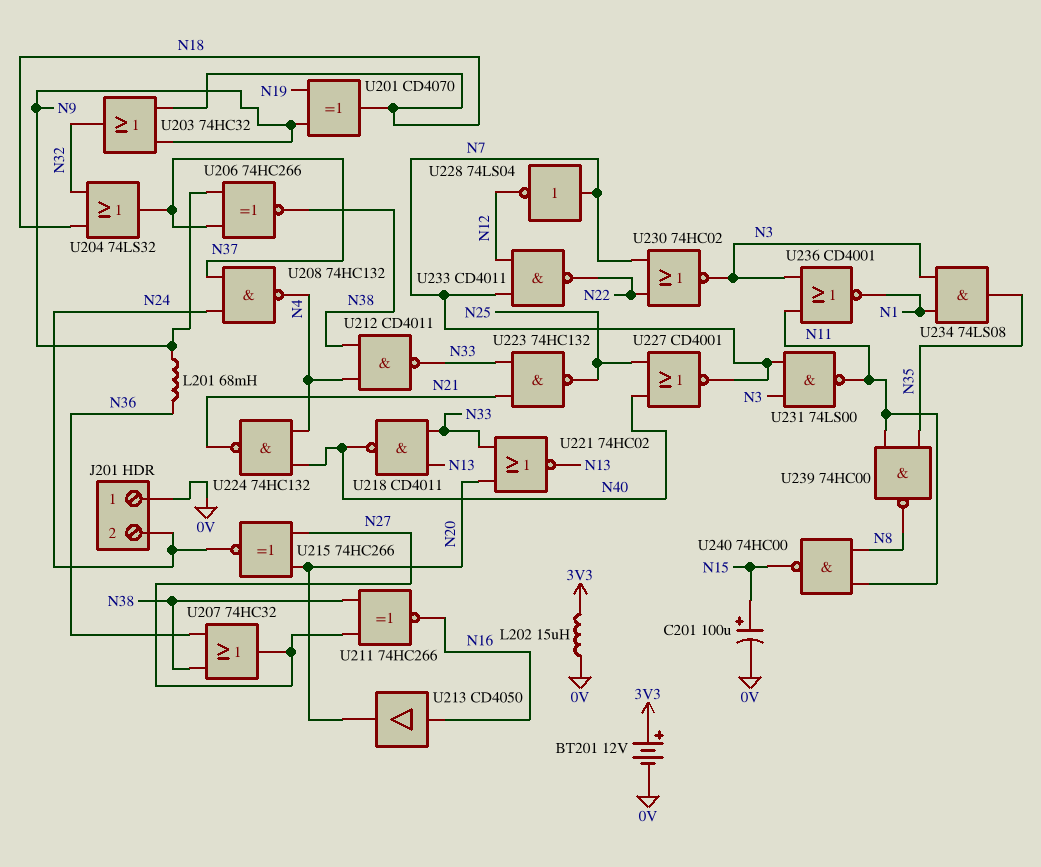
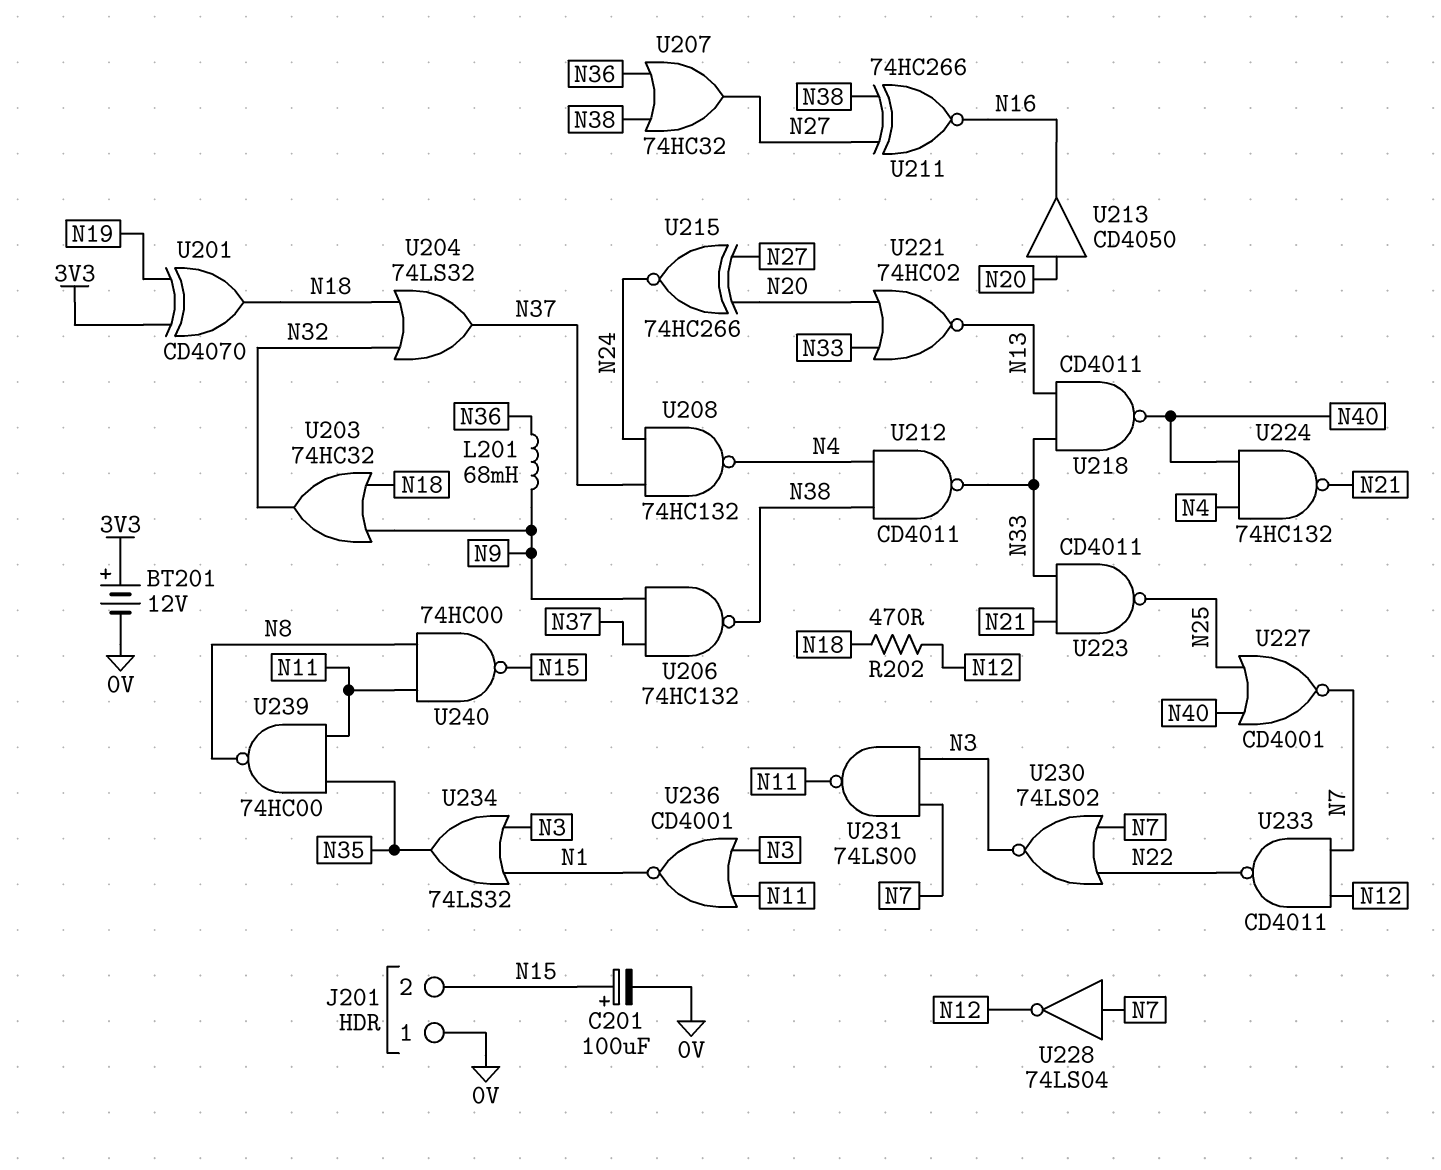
J201 pin 2: N24 -> N15
L202: 15uH (0V, 3V3) -> none
R202: none -> 470 (N12, N18)
U201: XOR CD4070 (in N9, in N19, out N18) -> XOR CD4070 (in 3V3, in N19, out N18)
U206: XNOR 74HC266 (in N9, in N37, out N38) -> NAND 74HC132 (in N9, in N37, out N38)
U213: buffer CD4050 (in N16, out N20) -> buffer CD4050 (in N20, out N16)
U223: NAND 74HC132 (in N21, in N33, out N25) -> NAND CD4011 (in N21, in N33, out N25)
U230: NOR 74HC02 (in N7, in N22, out N3) -> NOR 74LS02 (in N7, in N22, out N3)
U234: AND 74LS08 (in N1, in N3, out N35) -> OR 74LS32 (in N1, in N3, out N35)

